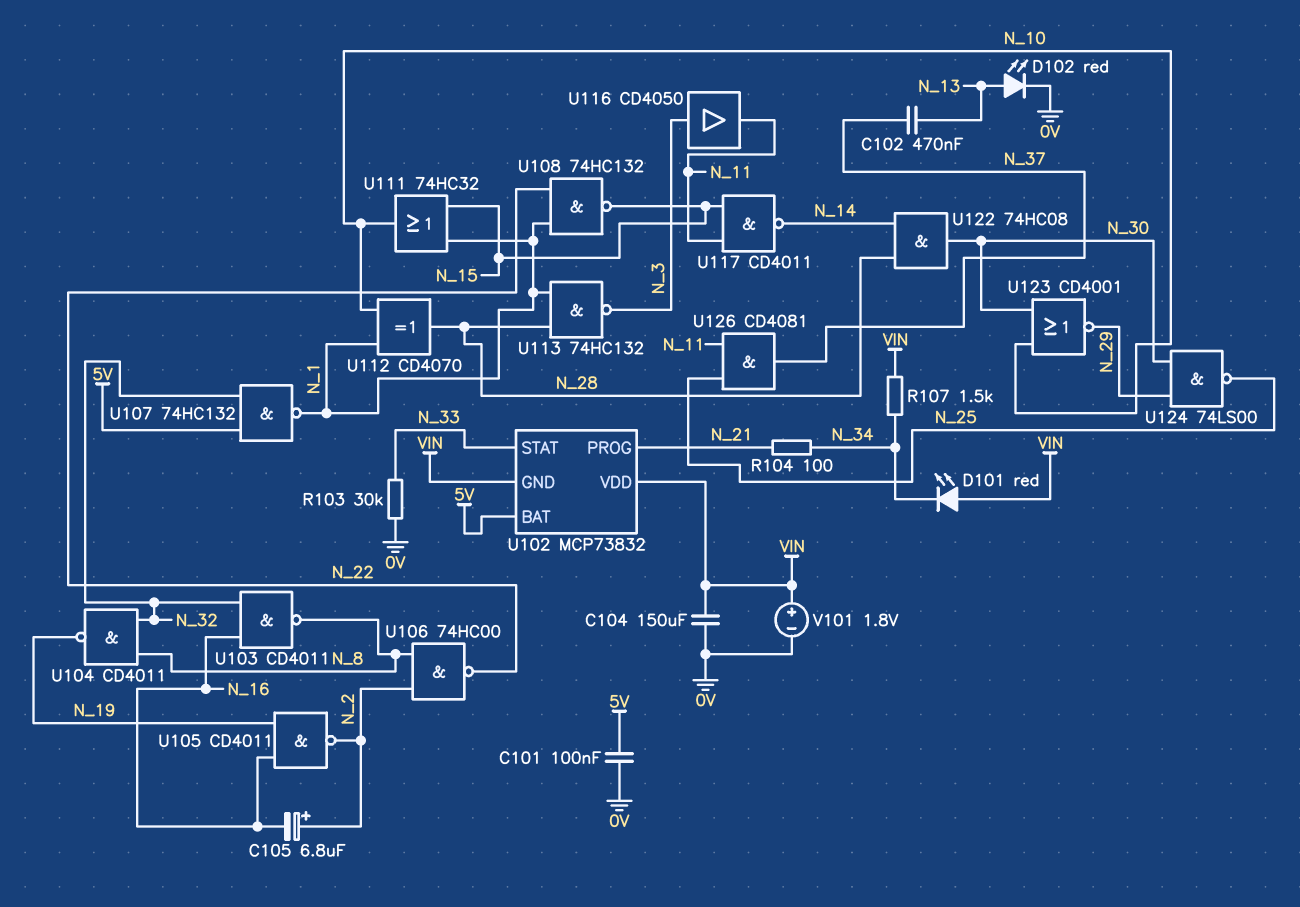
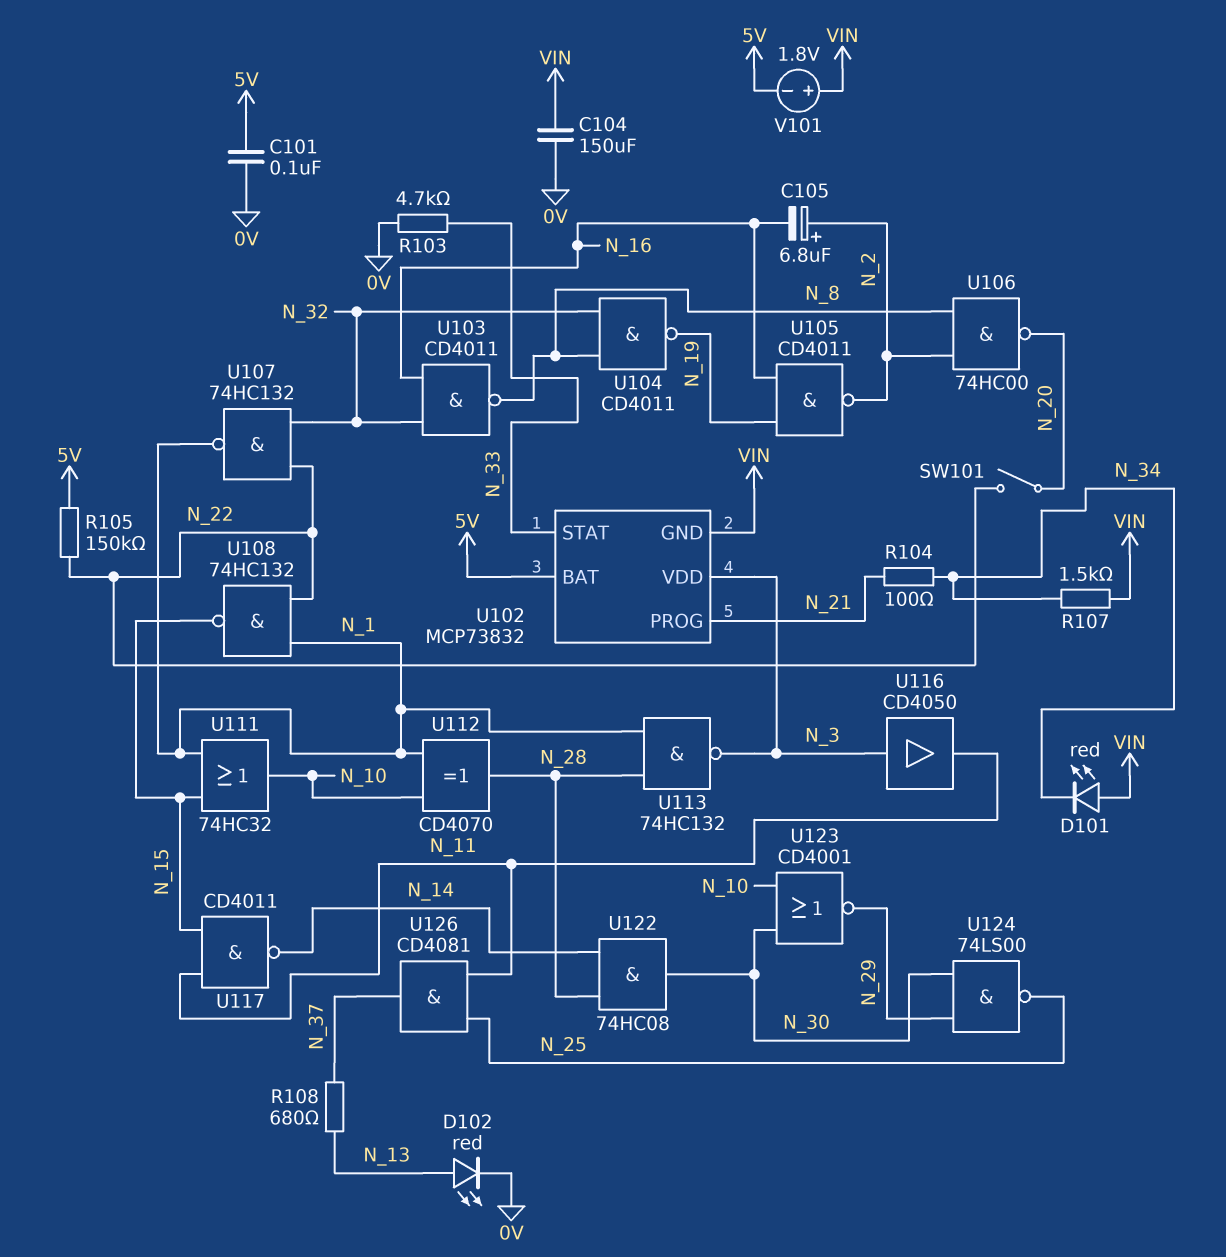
C102: 470nF (N_13, N_37) -> none
R103: 30k (0V, N_33) -> 4.7k (0V, N_33)
R105: none -> 150k (5V, N_22)
R108: none -> 680 (N_13, N_37)
SW101: none -> switch (N_20, N_22)
U102 pin VDD: VIN -> N_3
U106: NAND 74HC00 (in N_2, in N_8, out N_22) -> NAND 74HC00 (in N_2, in N_8, out N_20)
U107: NAND 74HC132 (in 5V, in N_32, out N_1) -> NAND 74HC132 (in N_22, in N_32, out N_1)
V101: 1.8V (plus VIN, minus 0V) -> 1.8V (plus VIN, minus 5V)

